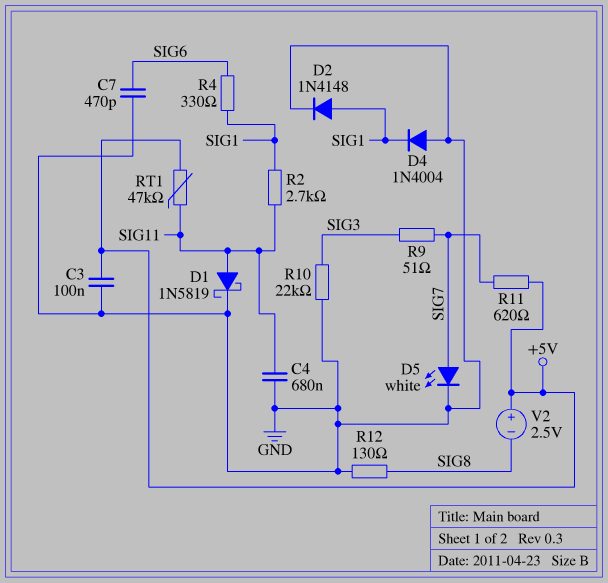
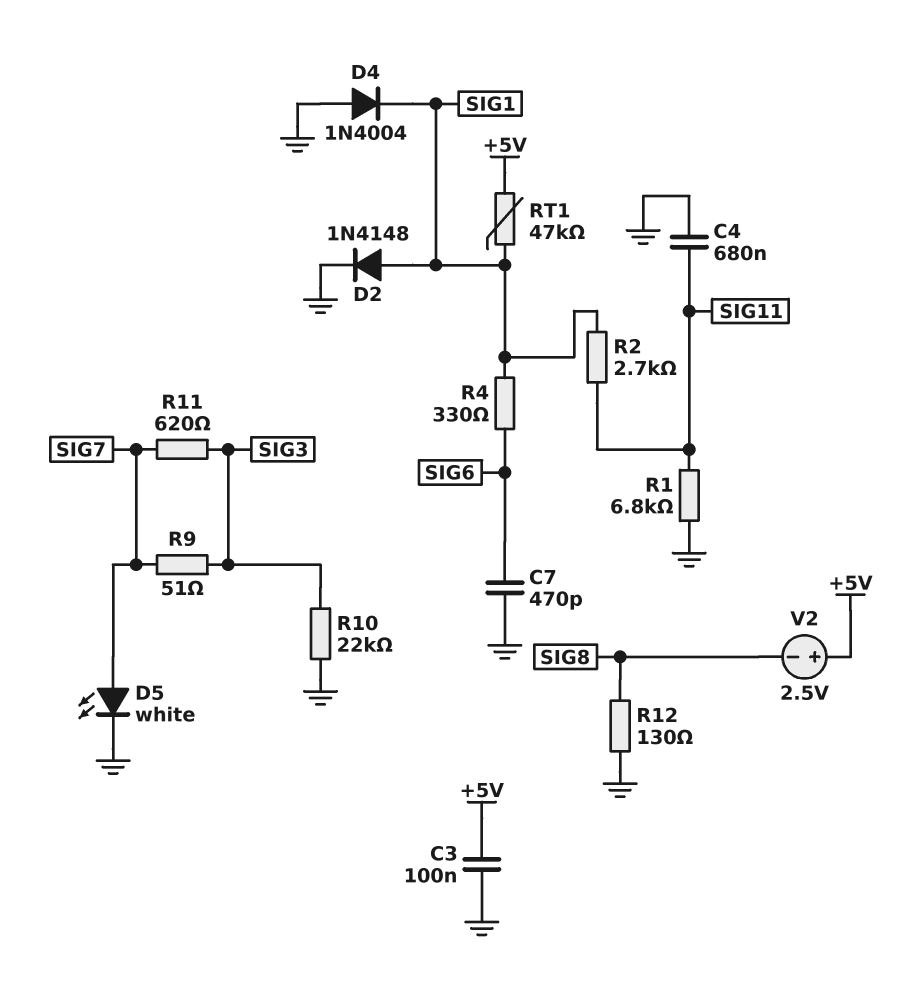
D1: schottky 1N5819 (A SIG11, K GND) -> none
R1: none -> 6.8k (GND, SIG11)
R11: 620 (+5V, SIG7) -> 620 (SIG3, SIG7)
RT1: 47k (+5V, SIG11) -> 47k (+5V, SIG1)

